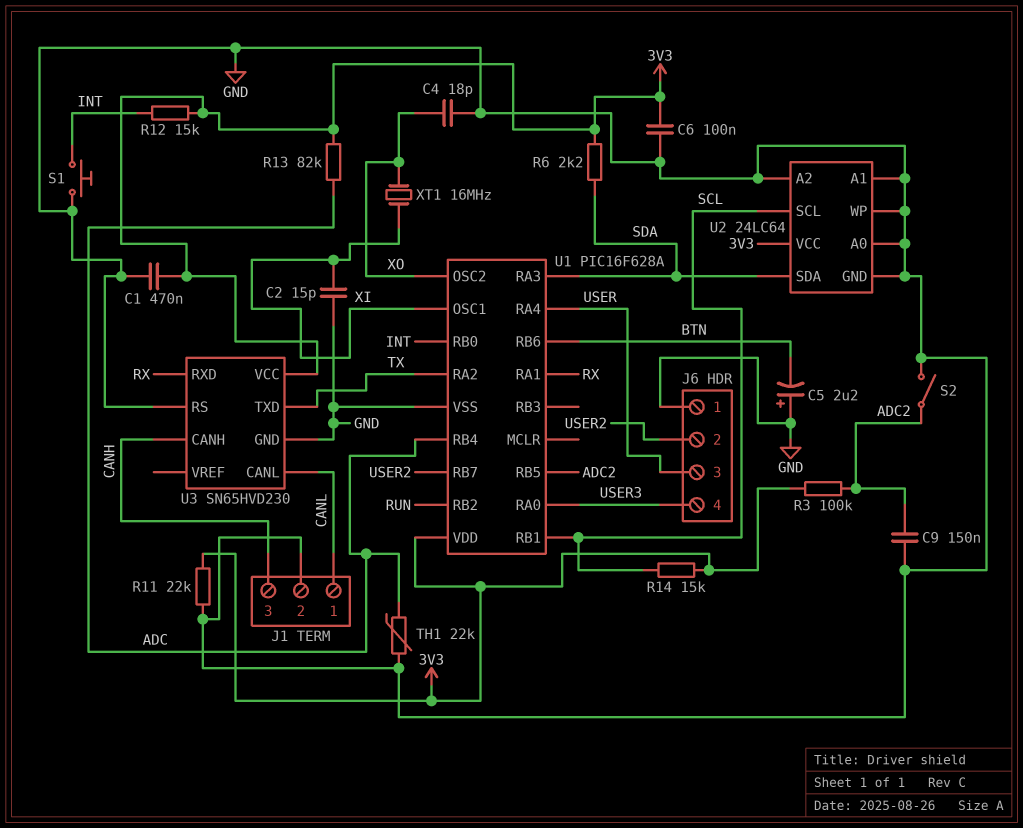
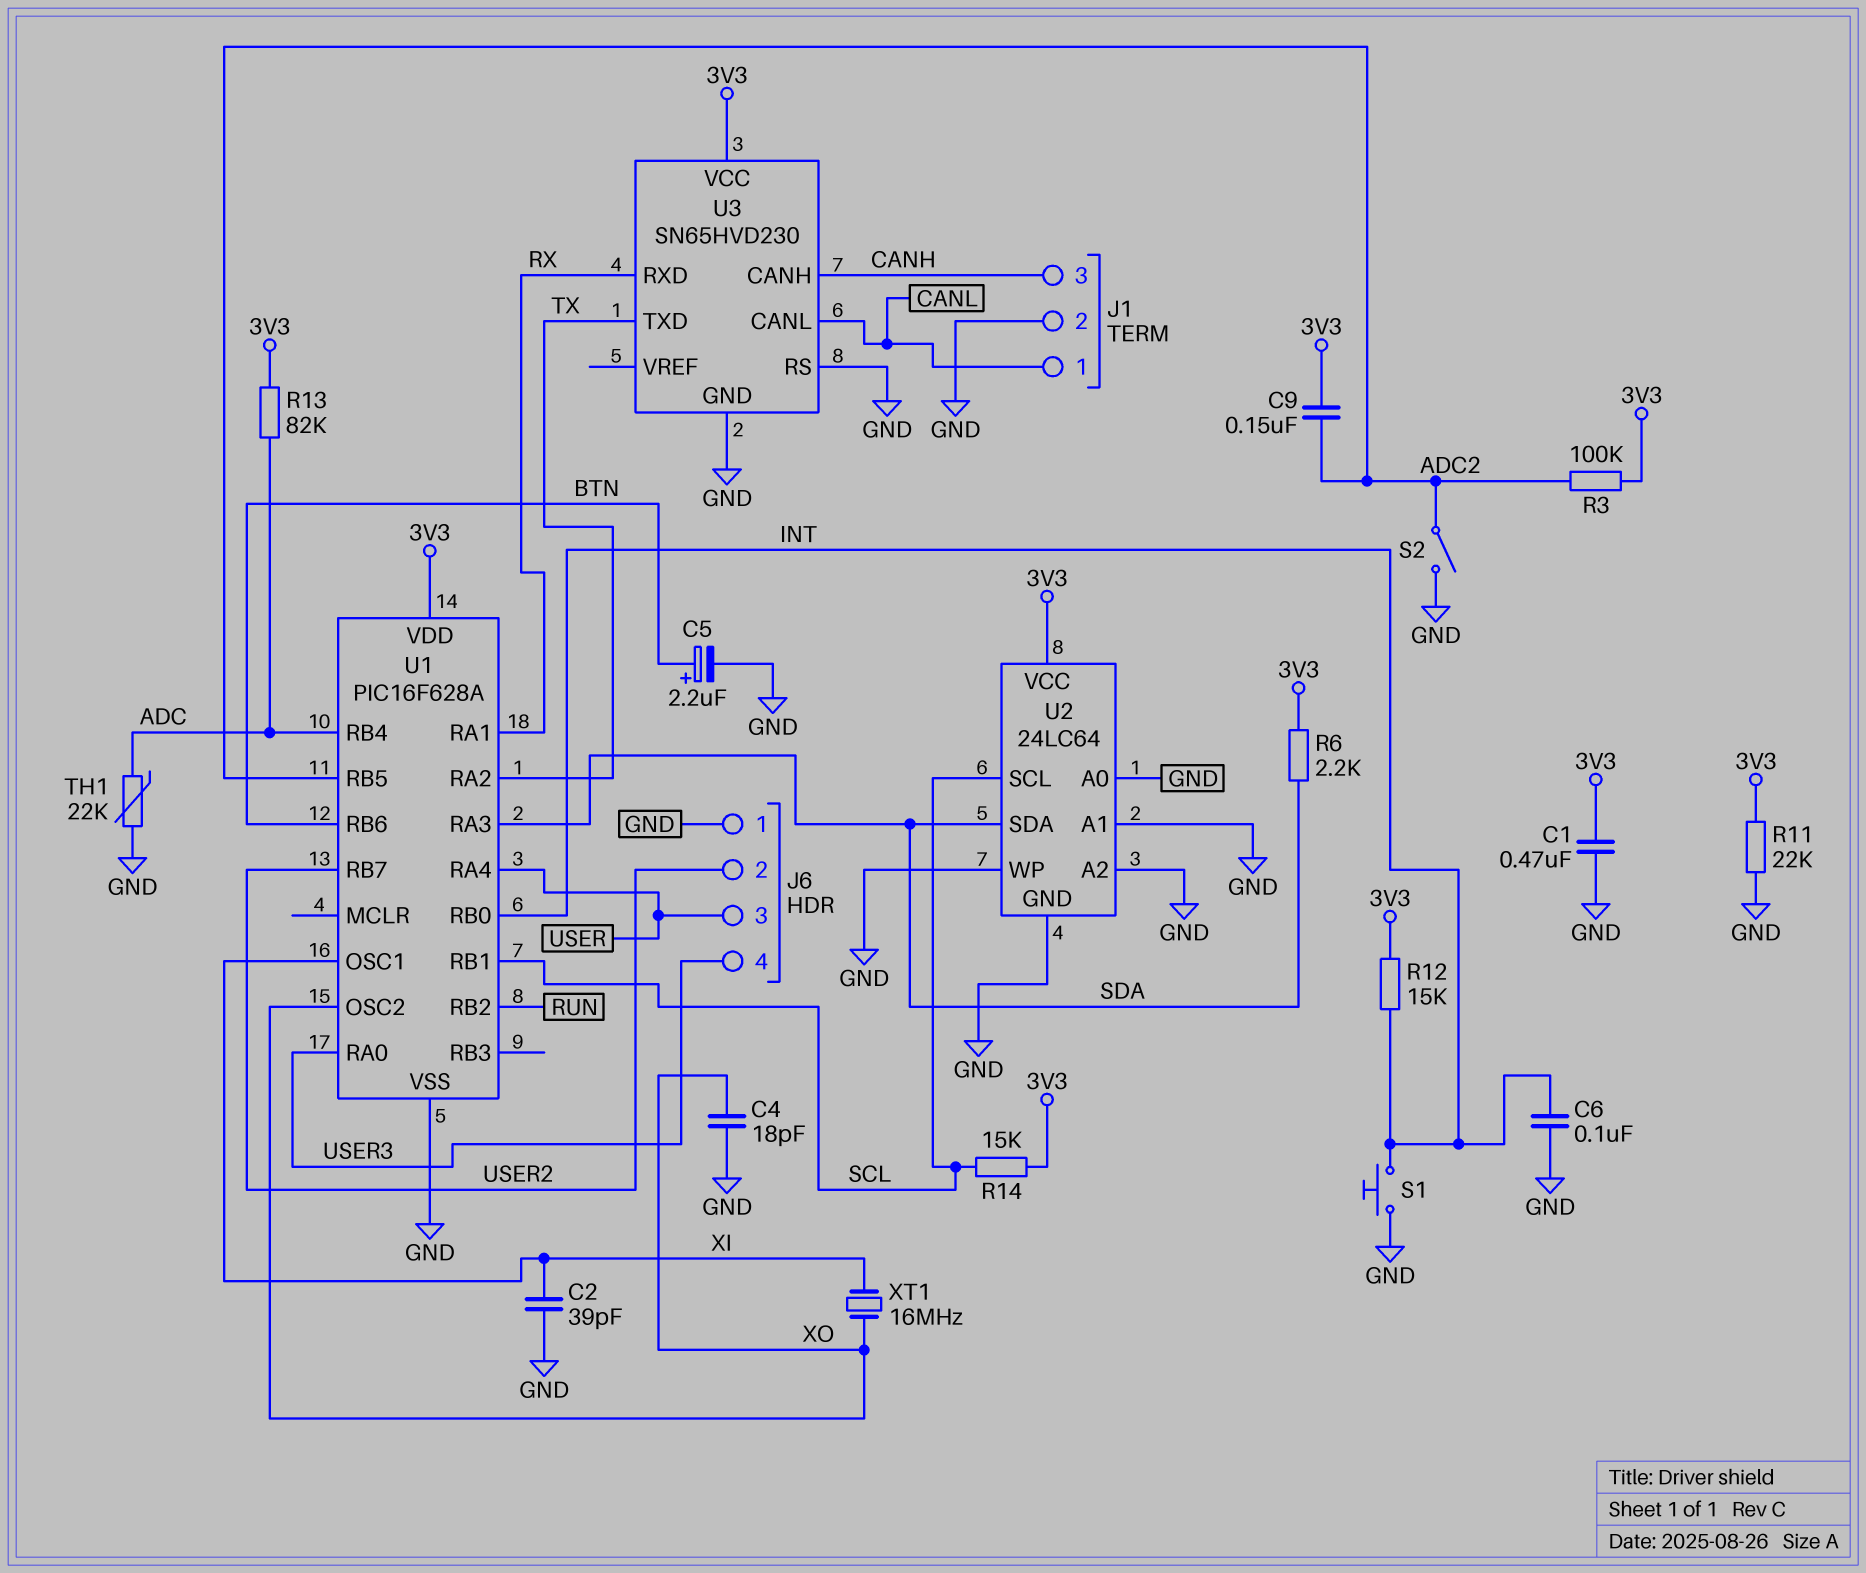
C2: 15pF (GND, XI) -> 39pF (GND, XI)
C5: 2.2uF (plus GND, minus BTN) -> 2.2uF (plus BTN, minus GND)
C6: 100nF (3V3, GND) -> 100nF (GND, INT)
C9: 150nF (ADC2, GND) -> 150nF (3V3, ADC2)

